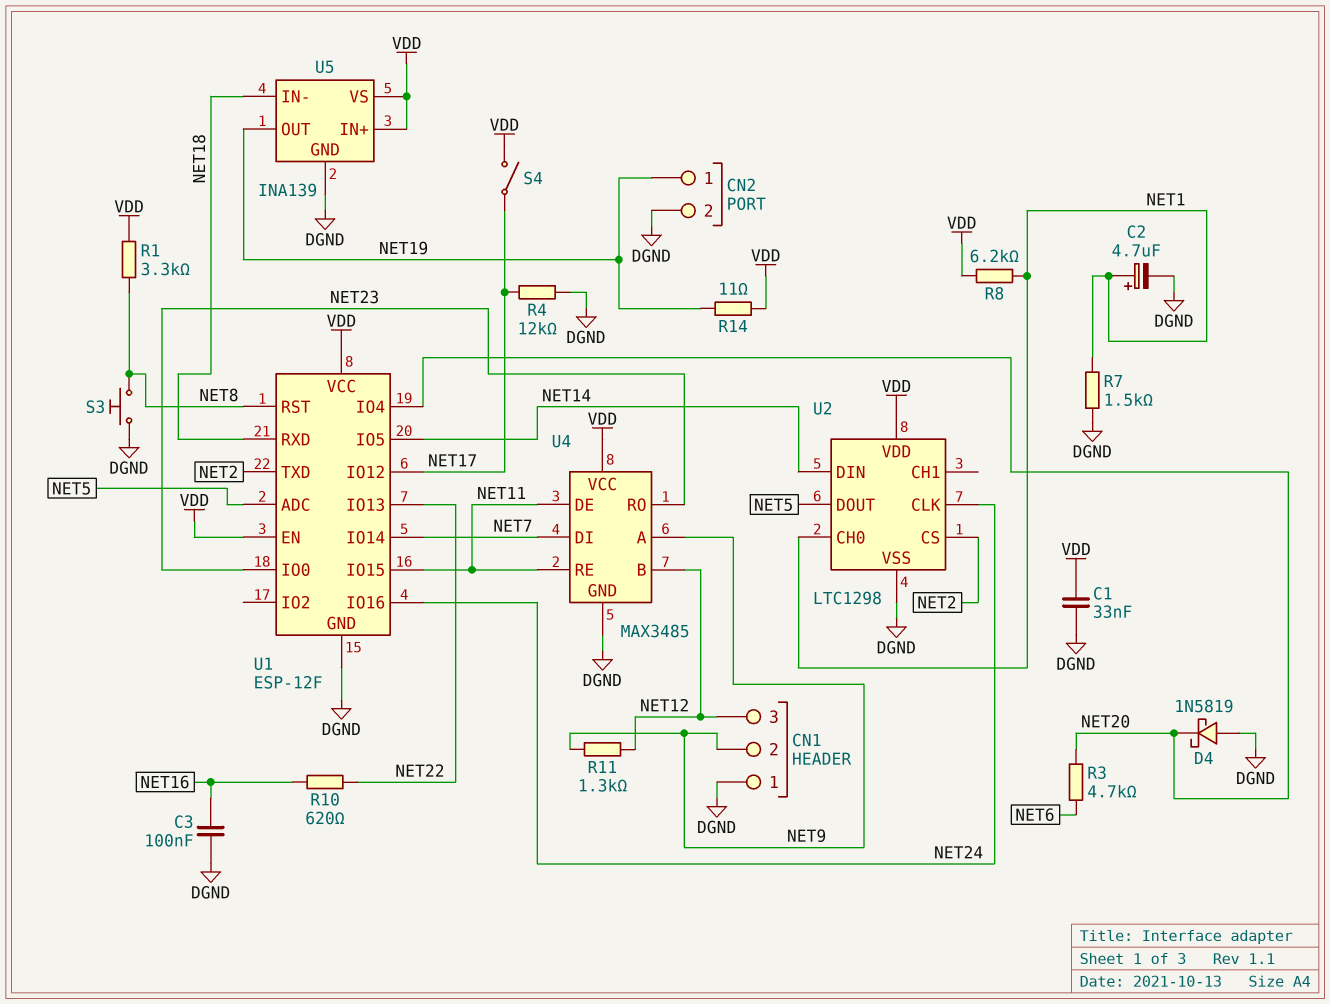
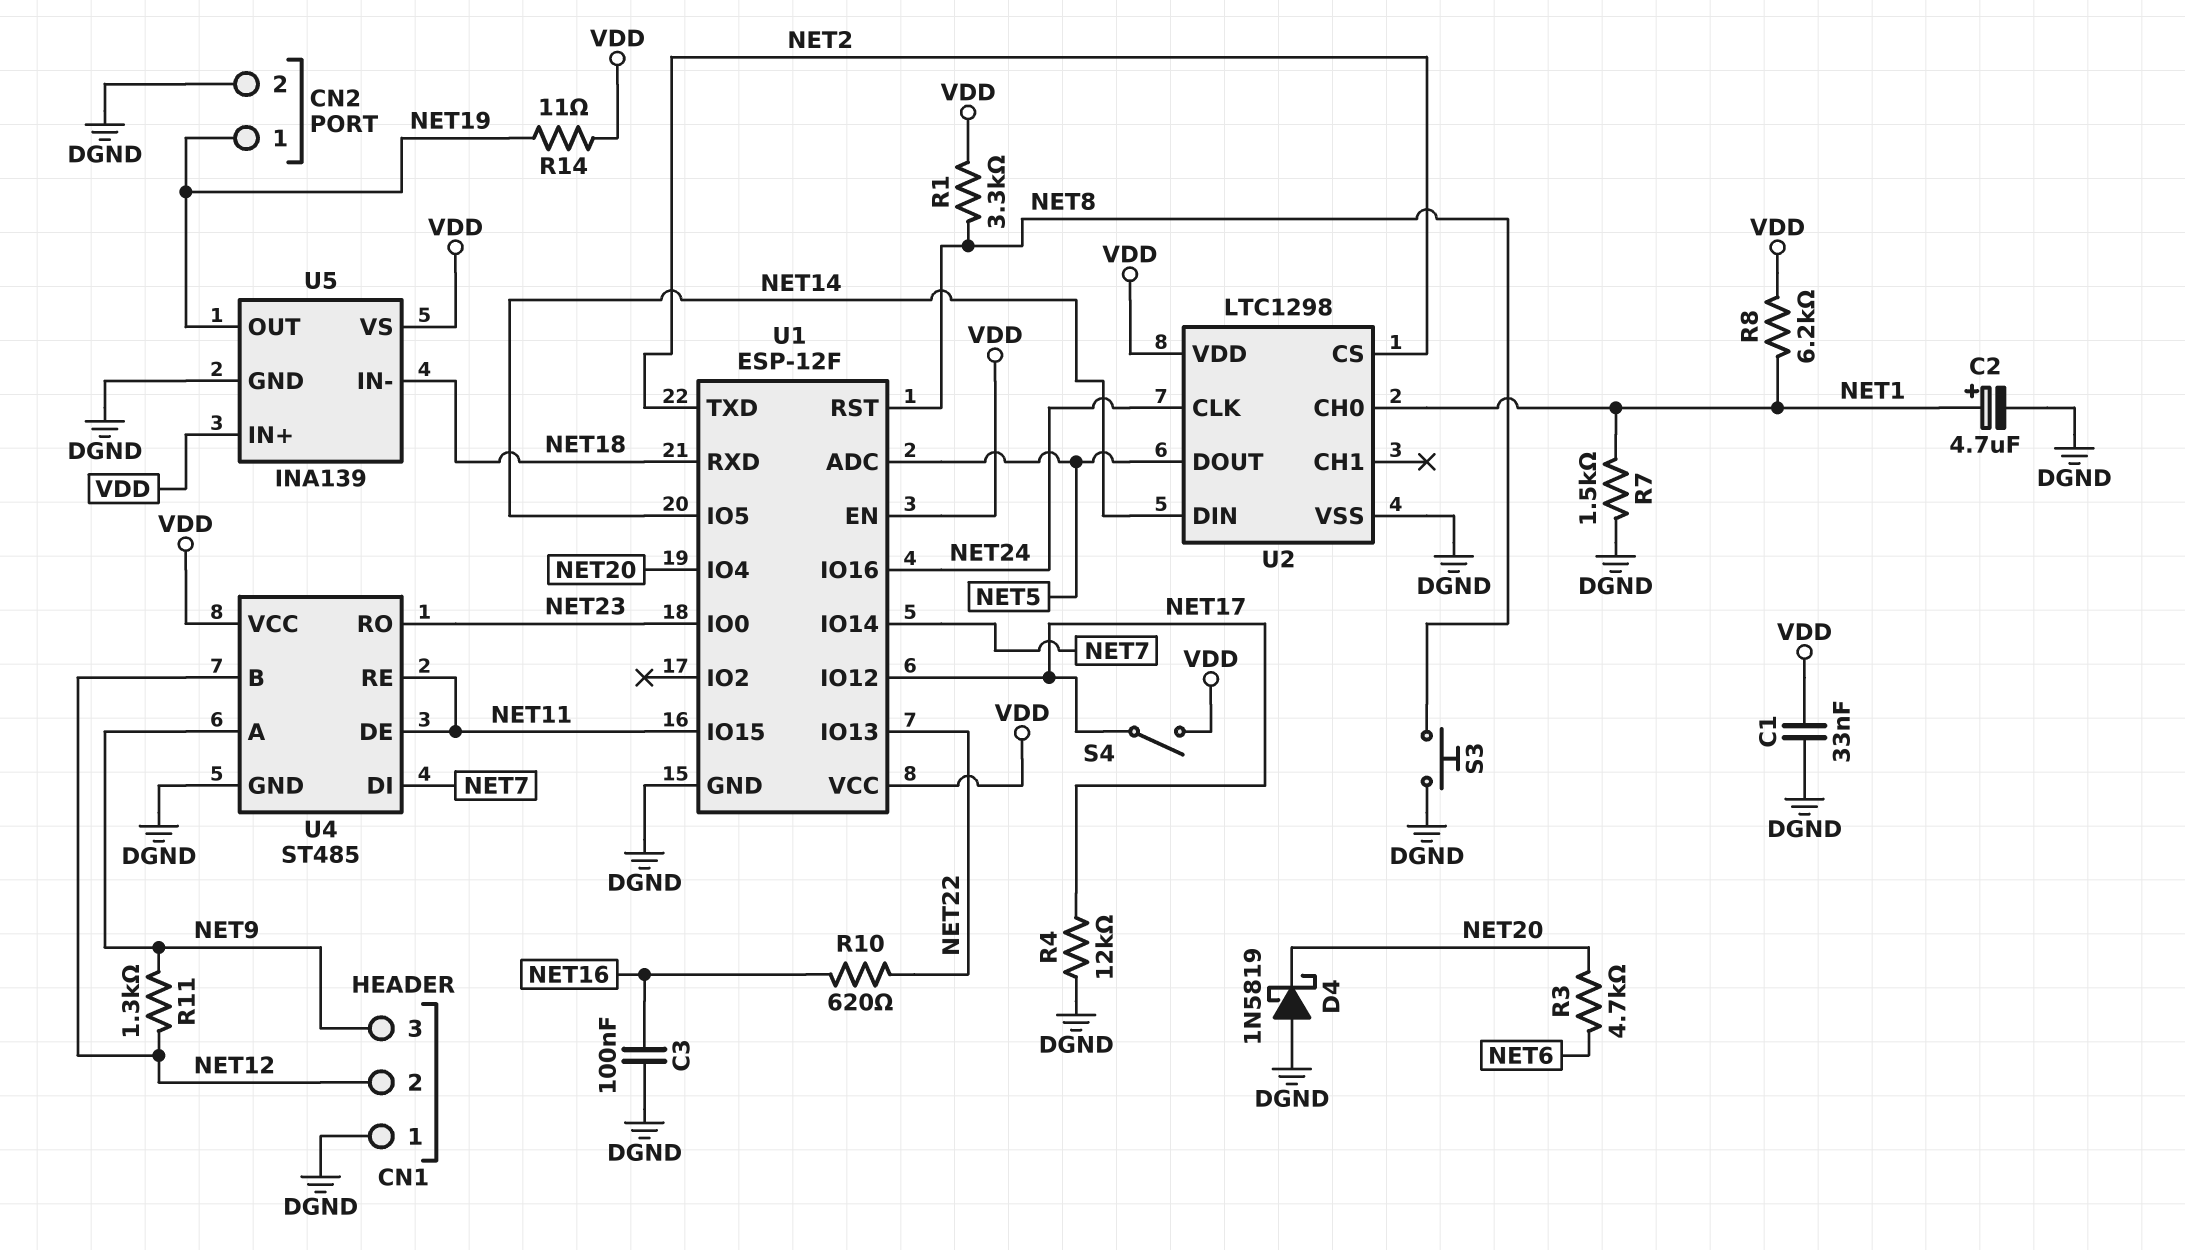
CN1 pin 2: NET9 -> NET12
CN1 pin 3: NET12 -> NET9
U4: MAX3485 -> ST485

